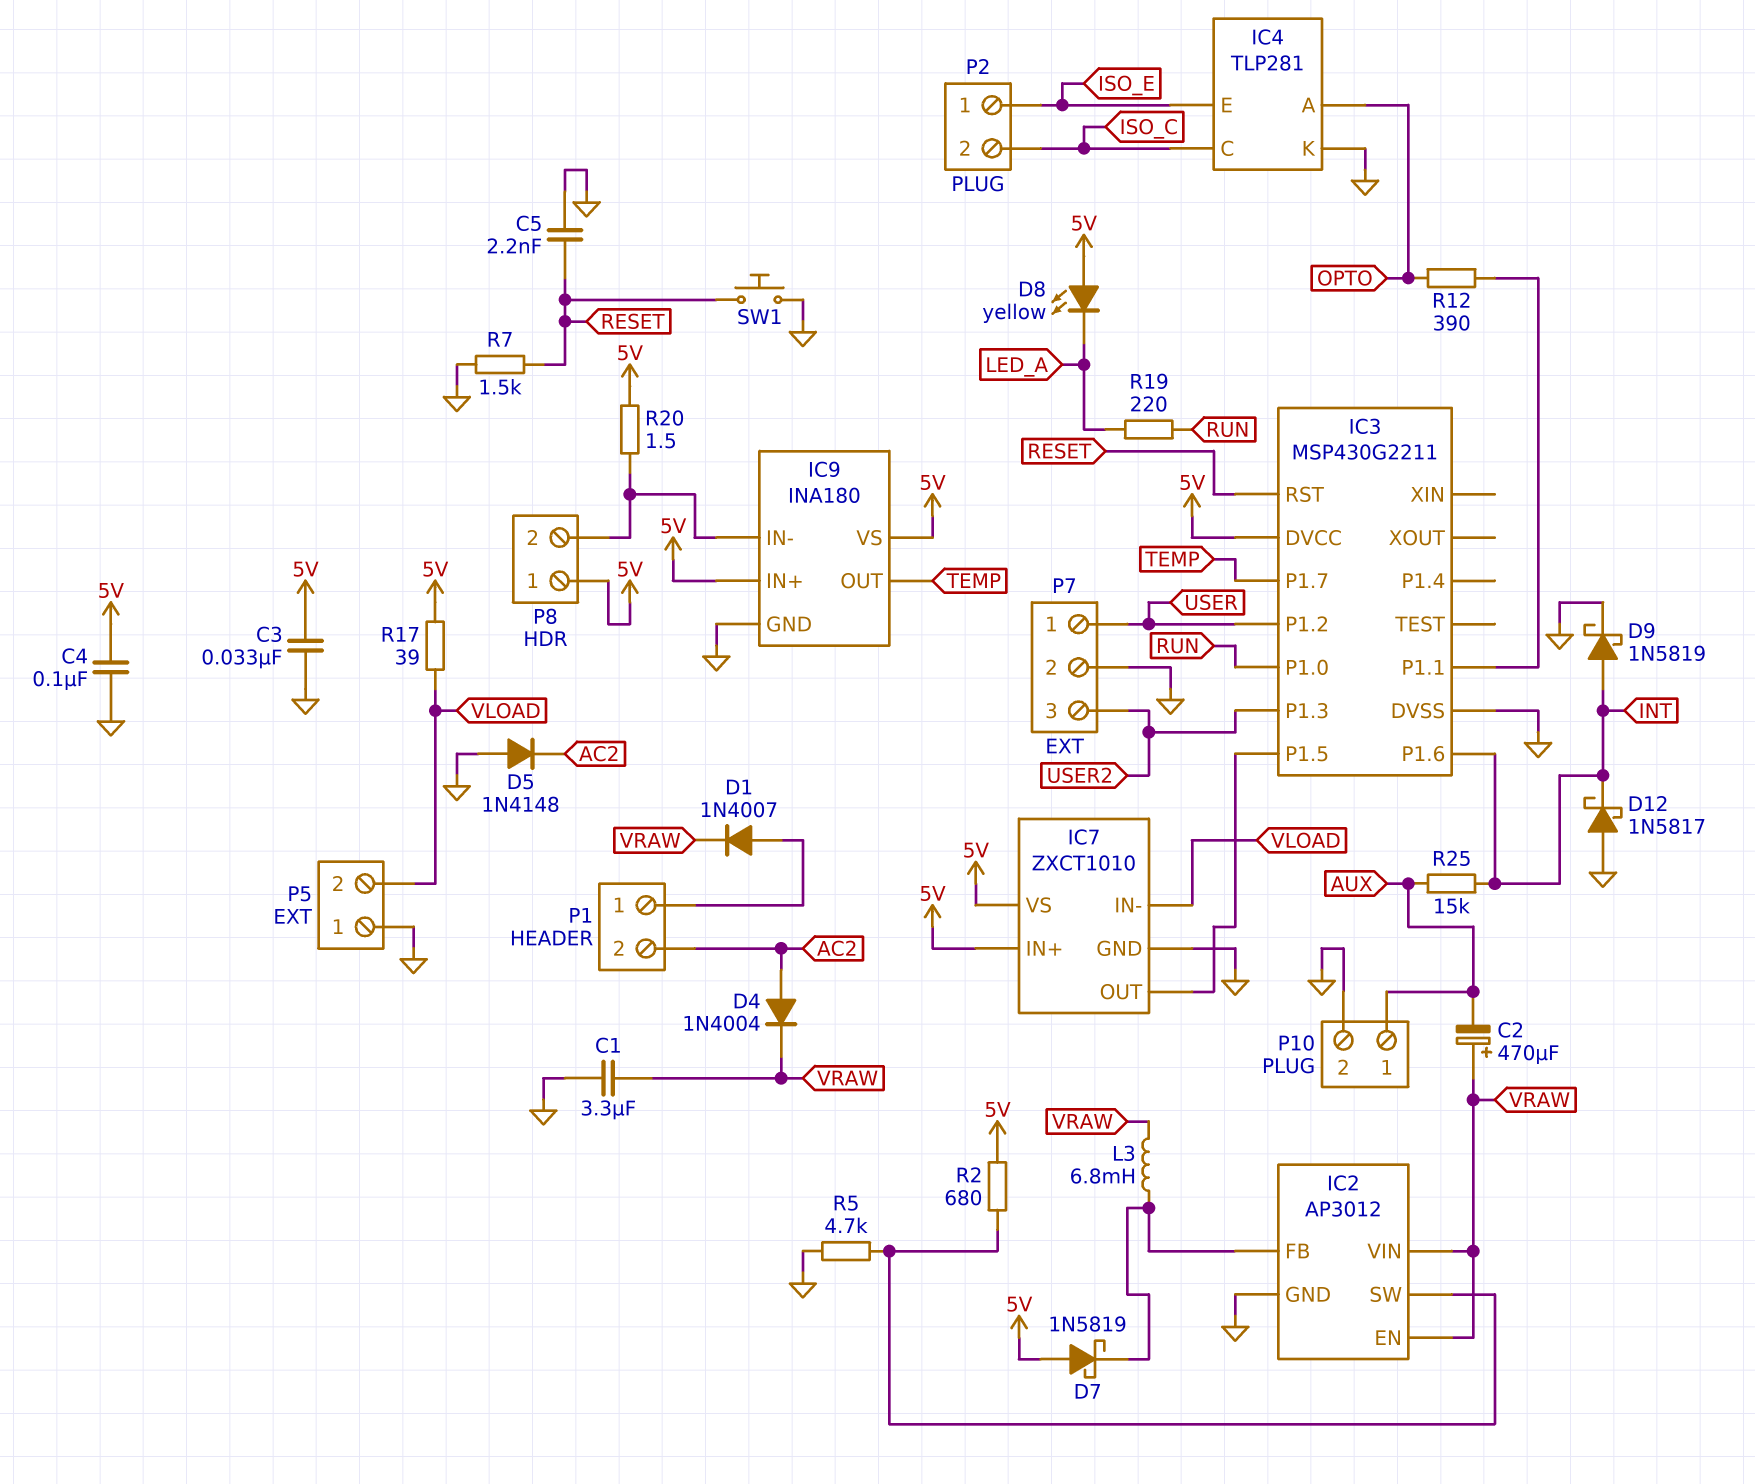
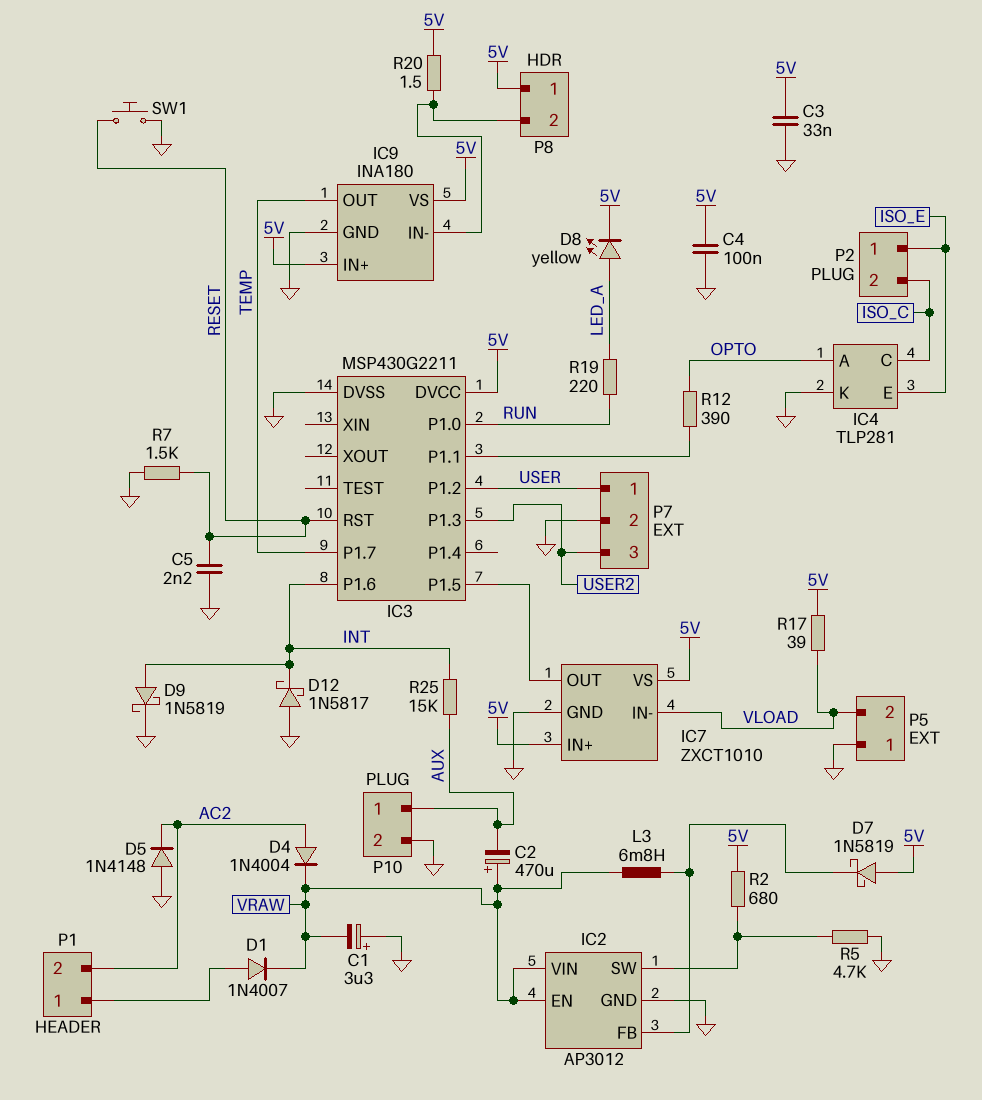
C1: 3.3uF (GND, VRAW) -> 3.3uF (plus GND, minus VRAW)
D8: LED yellow (A 5V, K LED_A) -> LED yellow (A LED_A, K 5V)

